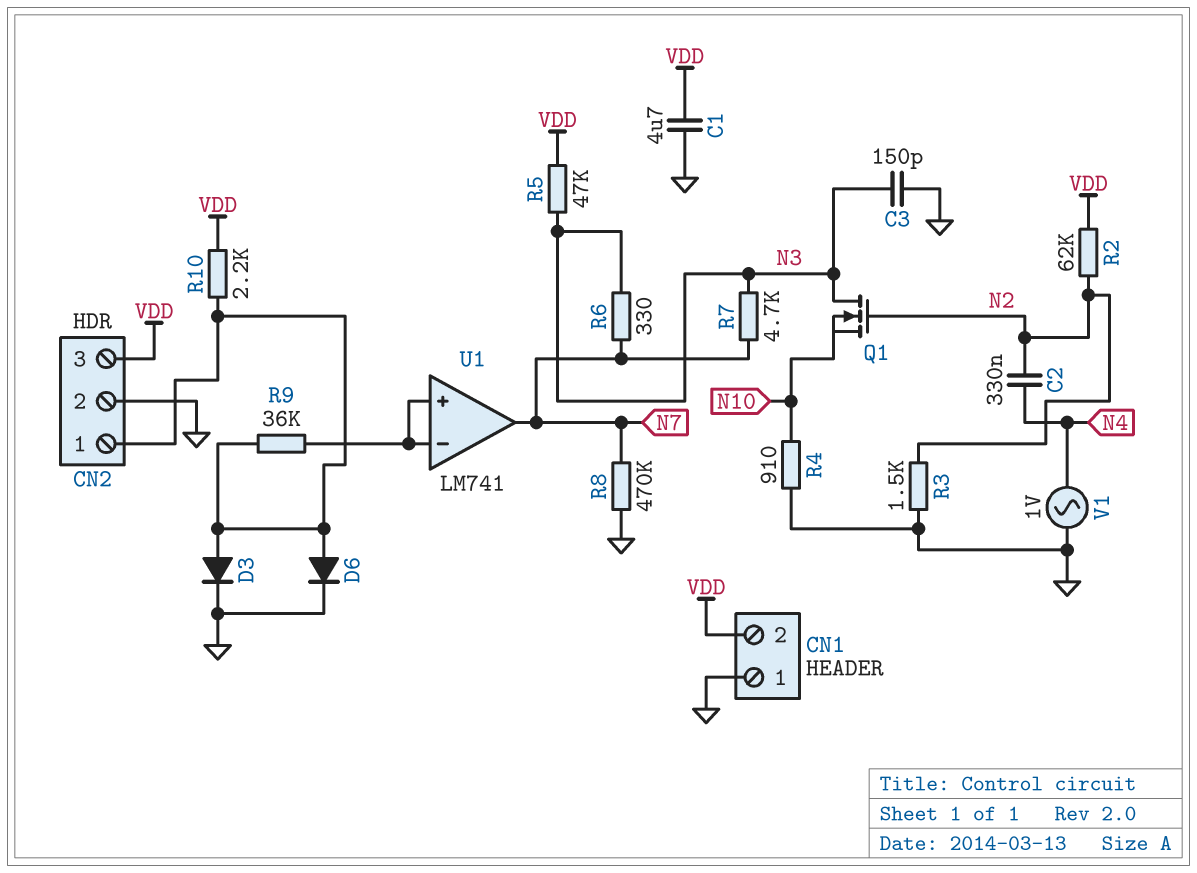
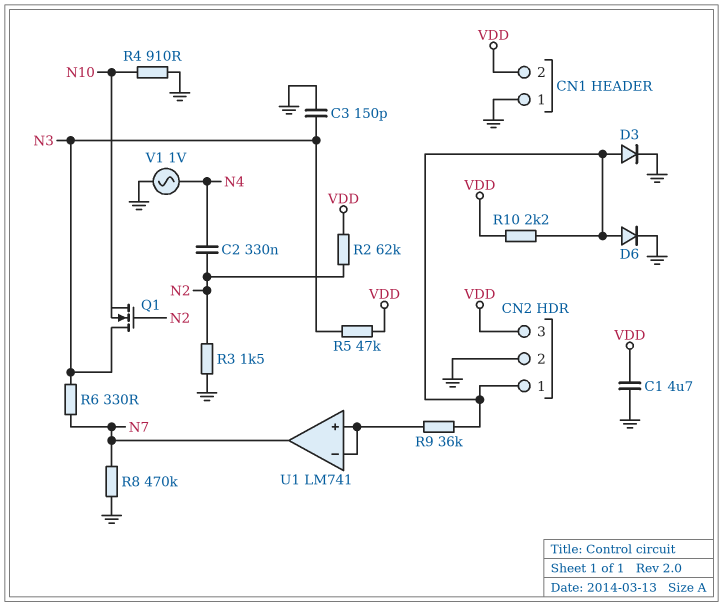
R7: 4.7k (N3, N7) -> none

